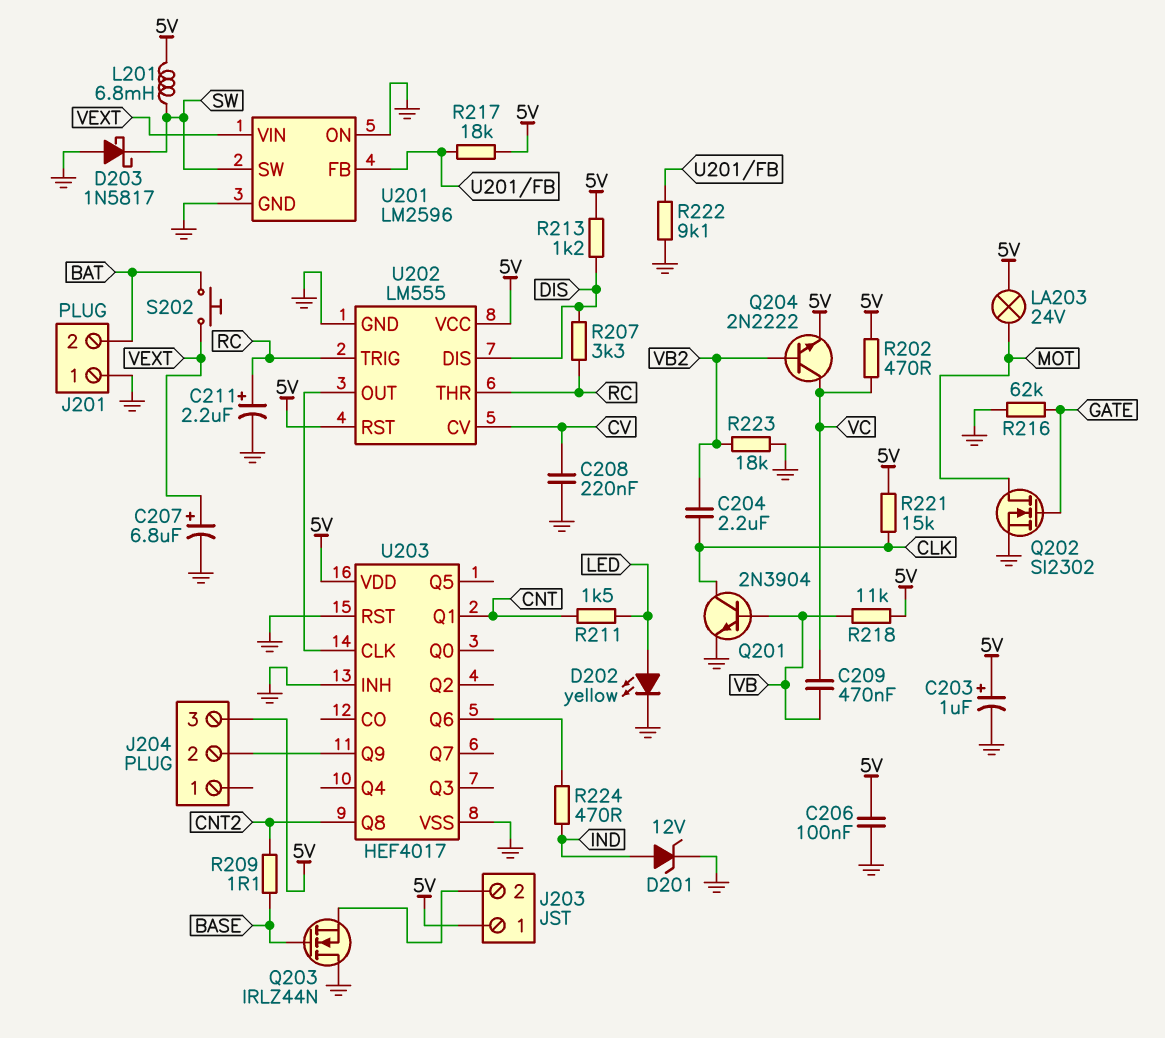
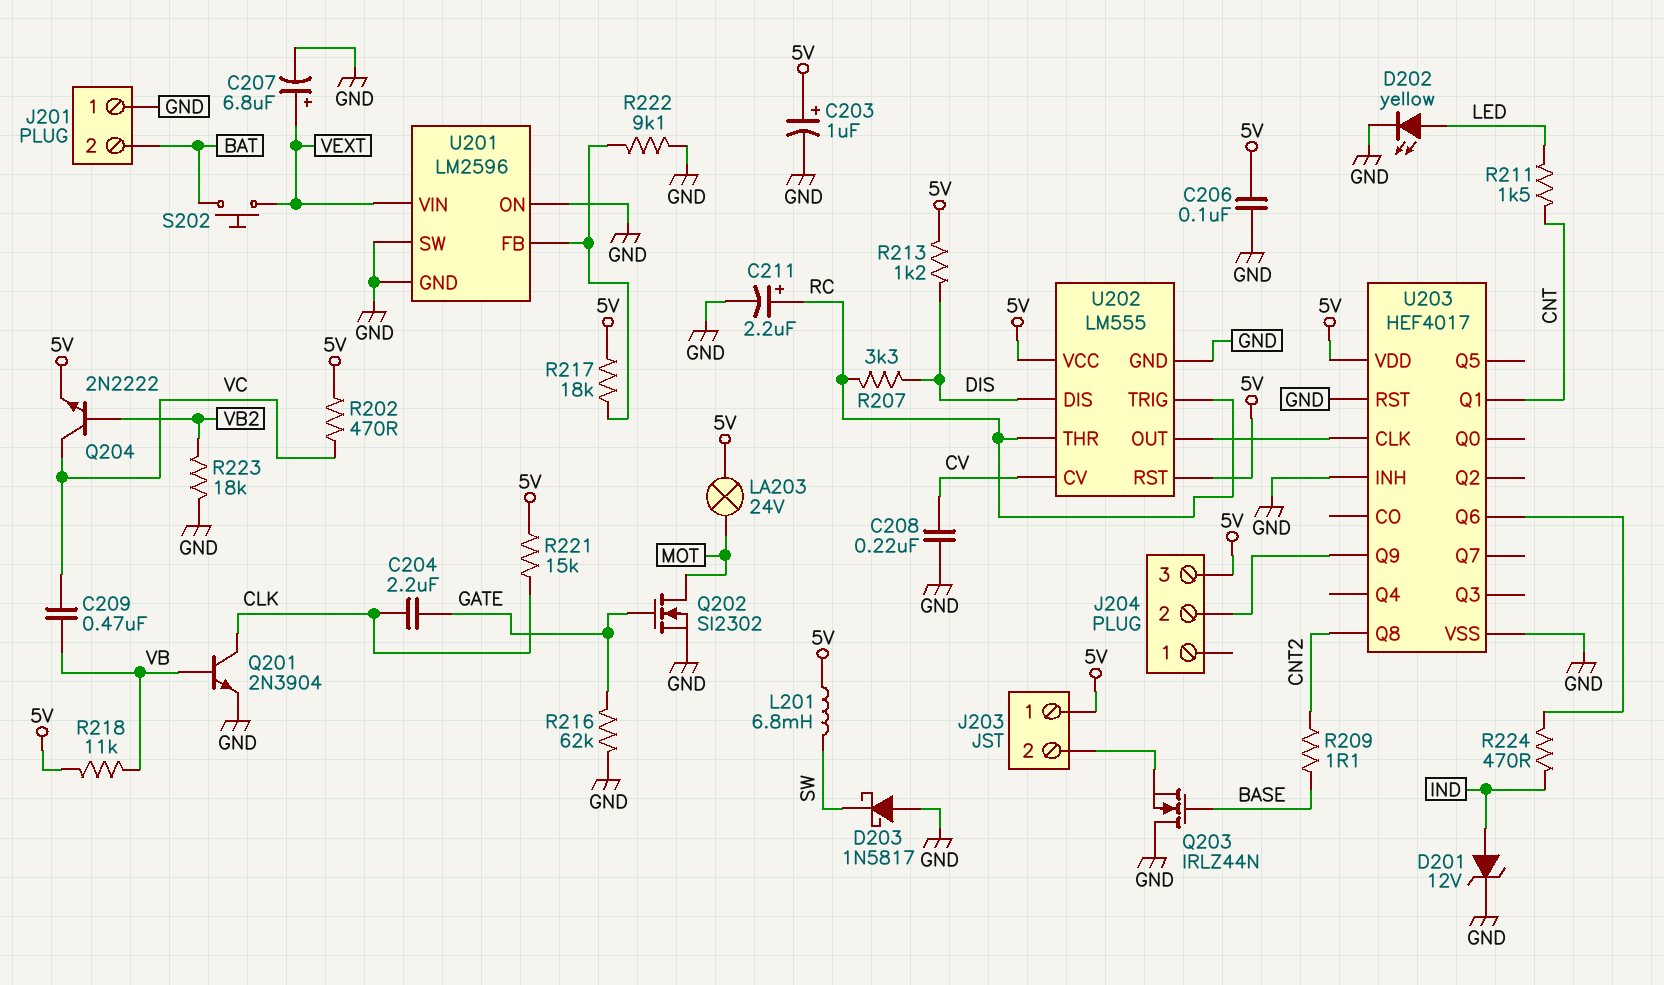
C204: 2.2uF (CLK, VB2) -> 2.2uF (CLK, GATE)
U201 pin SW: SW -> GND

